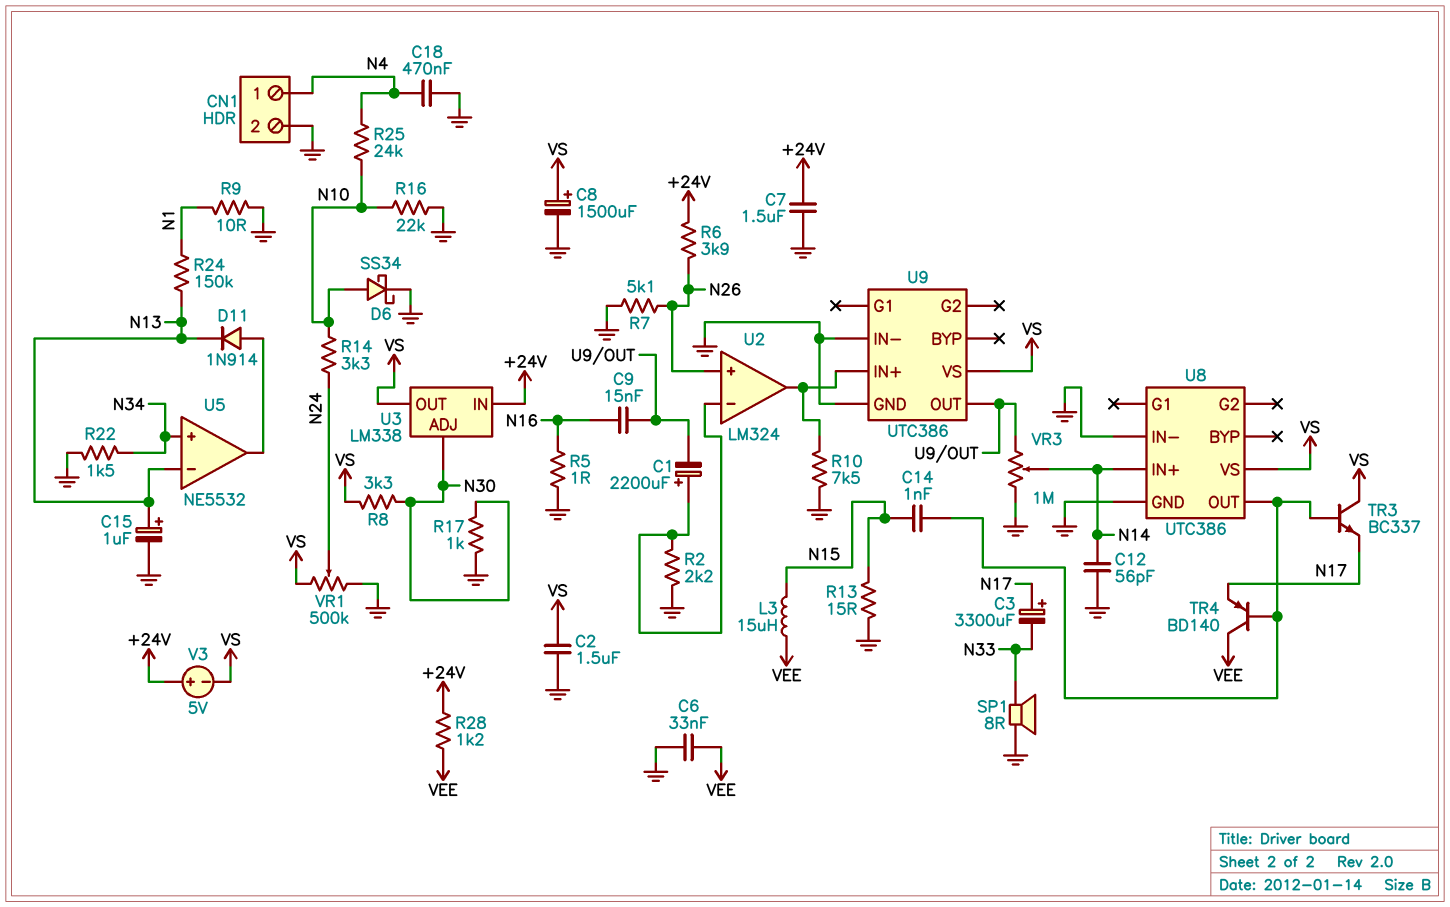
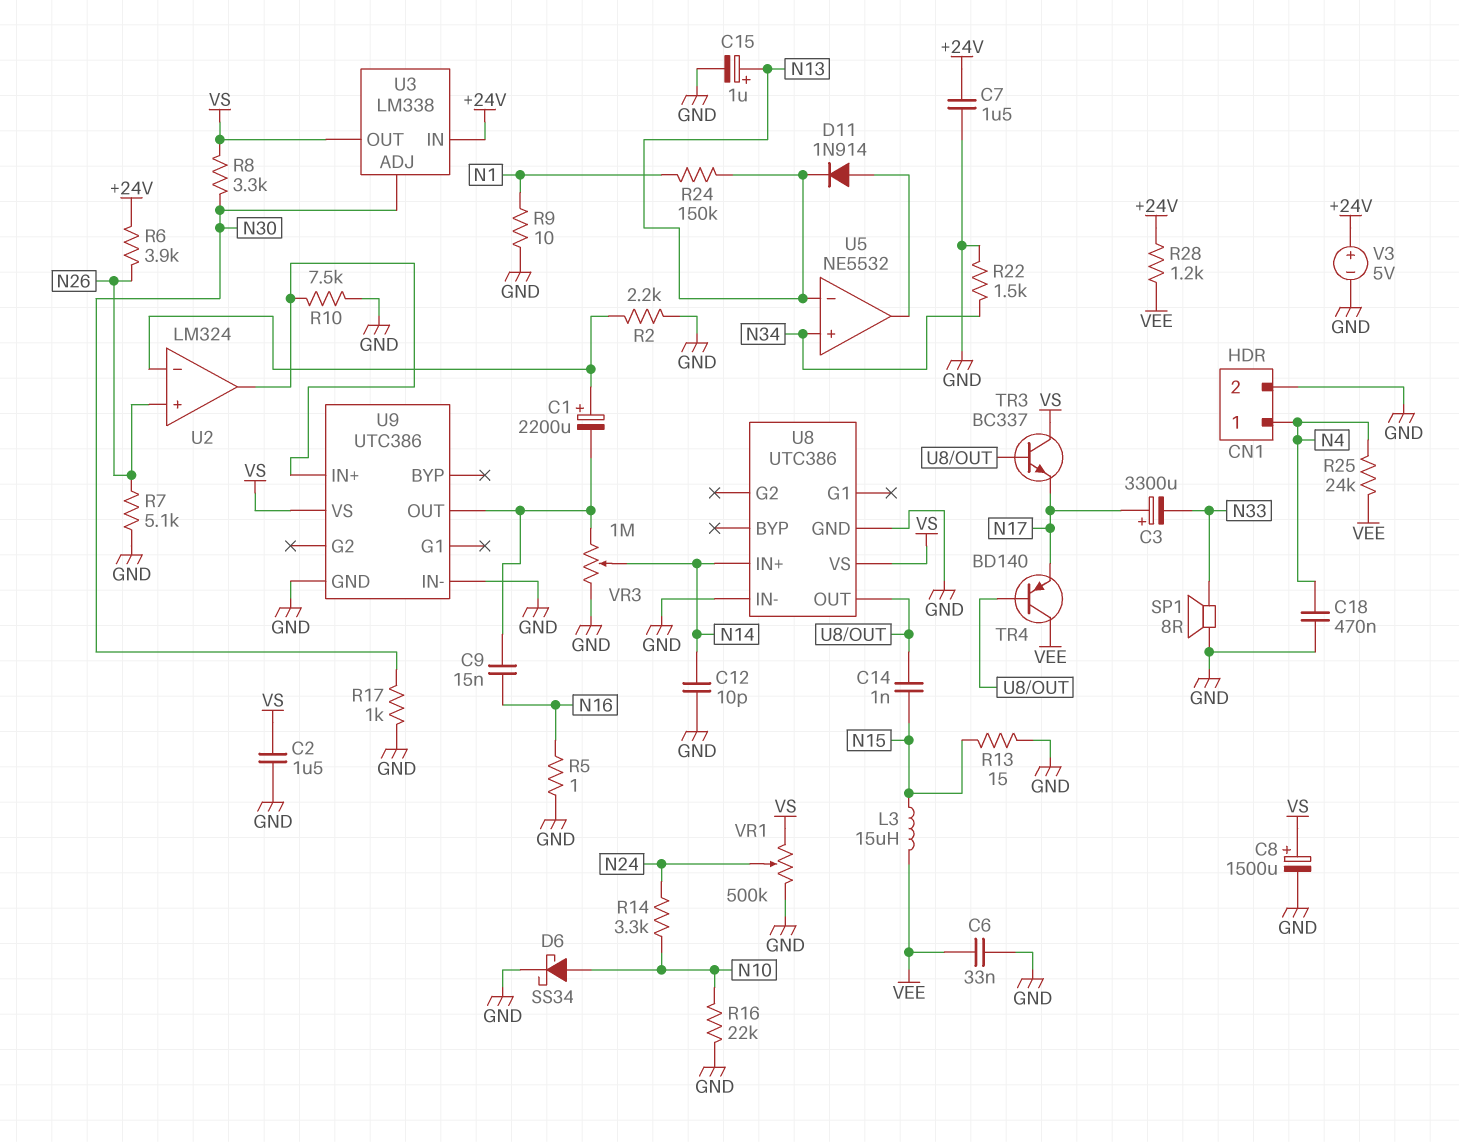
C12: 56pF (GND, N14) -> 10pF (GND, N14)
R25: 24k (N4, N10) -> 24k (N4, VEE)
V3: 5V (plus +24V, minus VS) -> 5V (plus +24V, minus GND)

